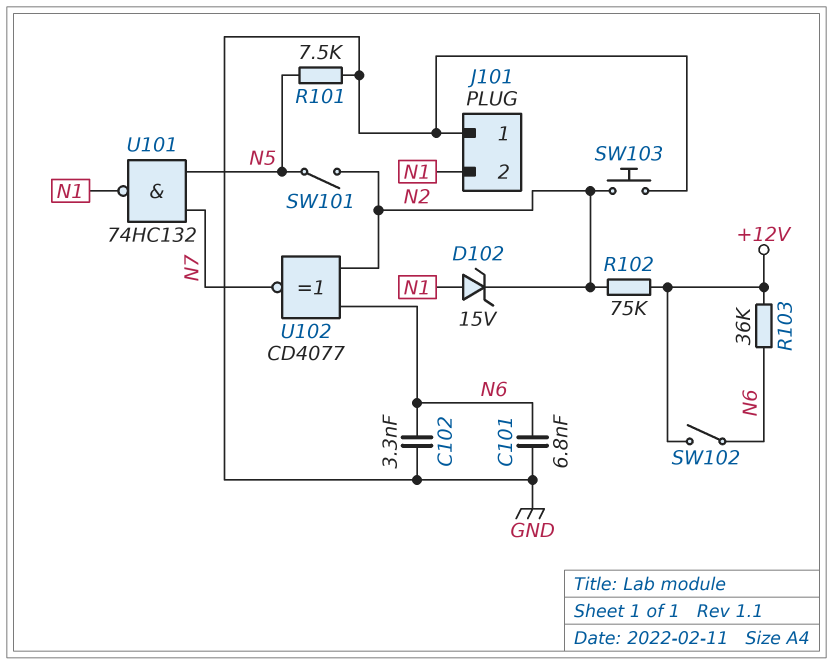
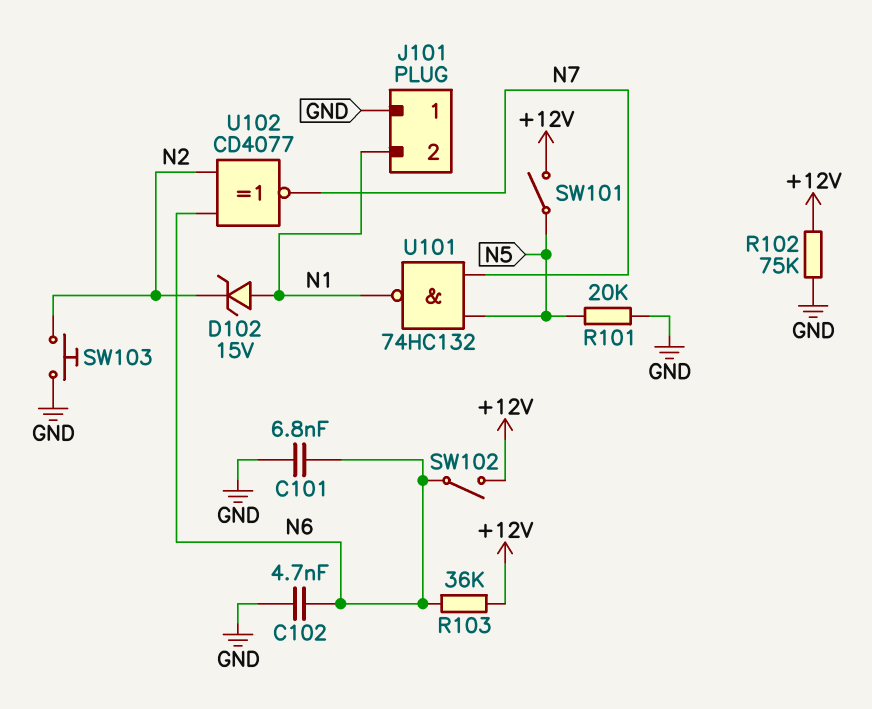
C102: 3.3nF (GND, N6) -> 4.7nF (GND, N6)
R101: 7.5k (GND, N5) -> 20k (GND, N5)
R102: 75k (+12V, N2) -> 75k (+12V, GND)
SW101: switch (N2, N5) -> switch (+12V, N5)

